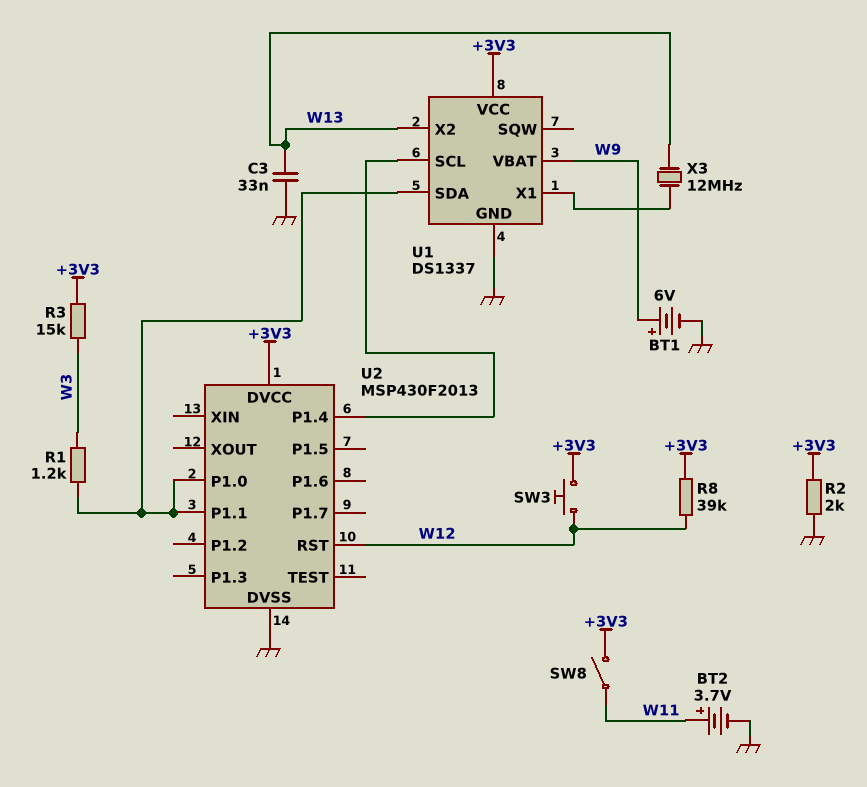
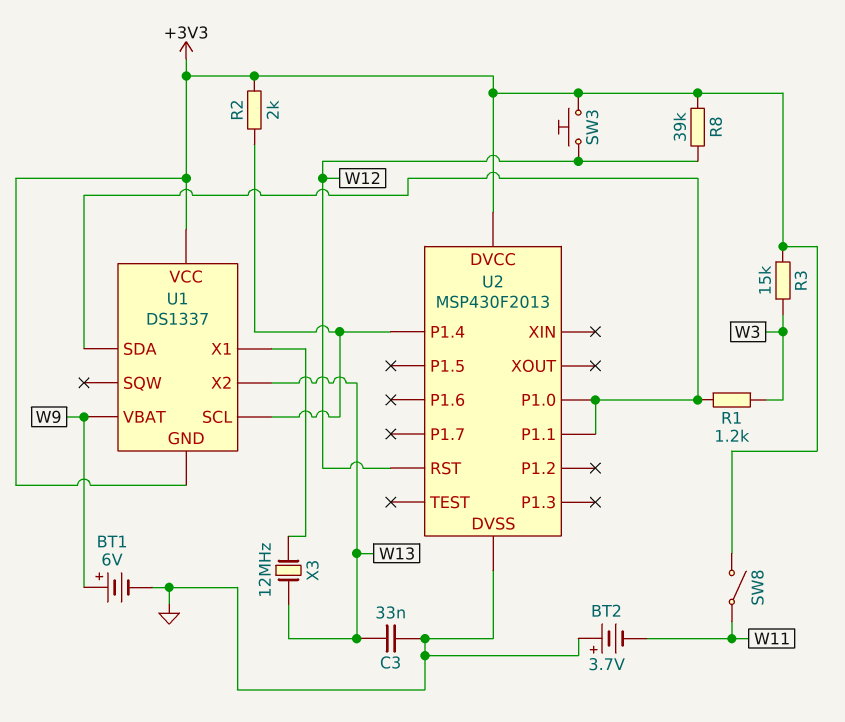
BT2: 3.7V (plus W11, minus GND) -> 3.7V (plus GND, minus W11)
R2: 2k (+3V3, GND) -> 2k (+3V3, U1/SCL)
U1 pin GND: GND -> +3V3

